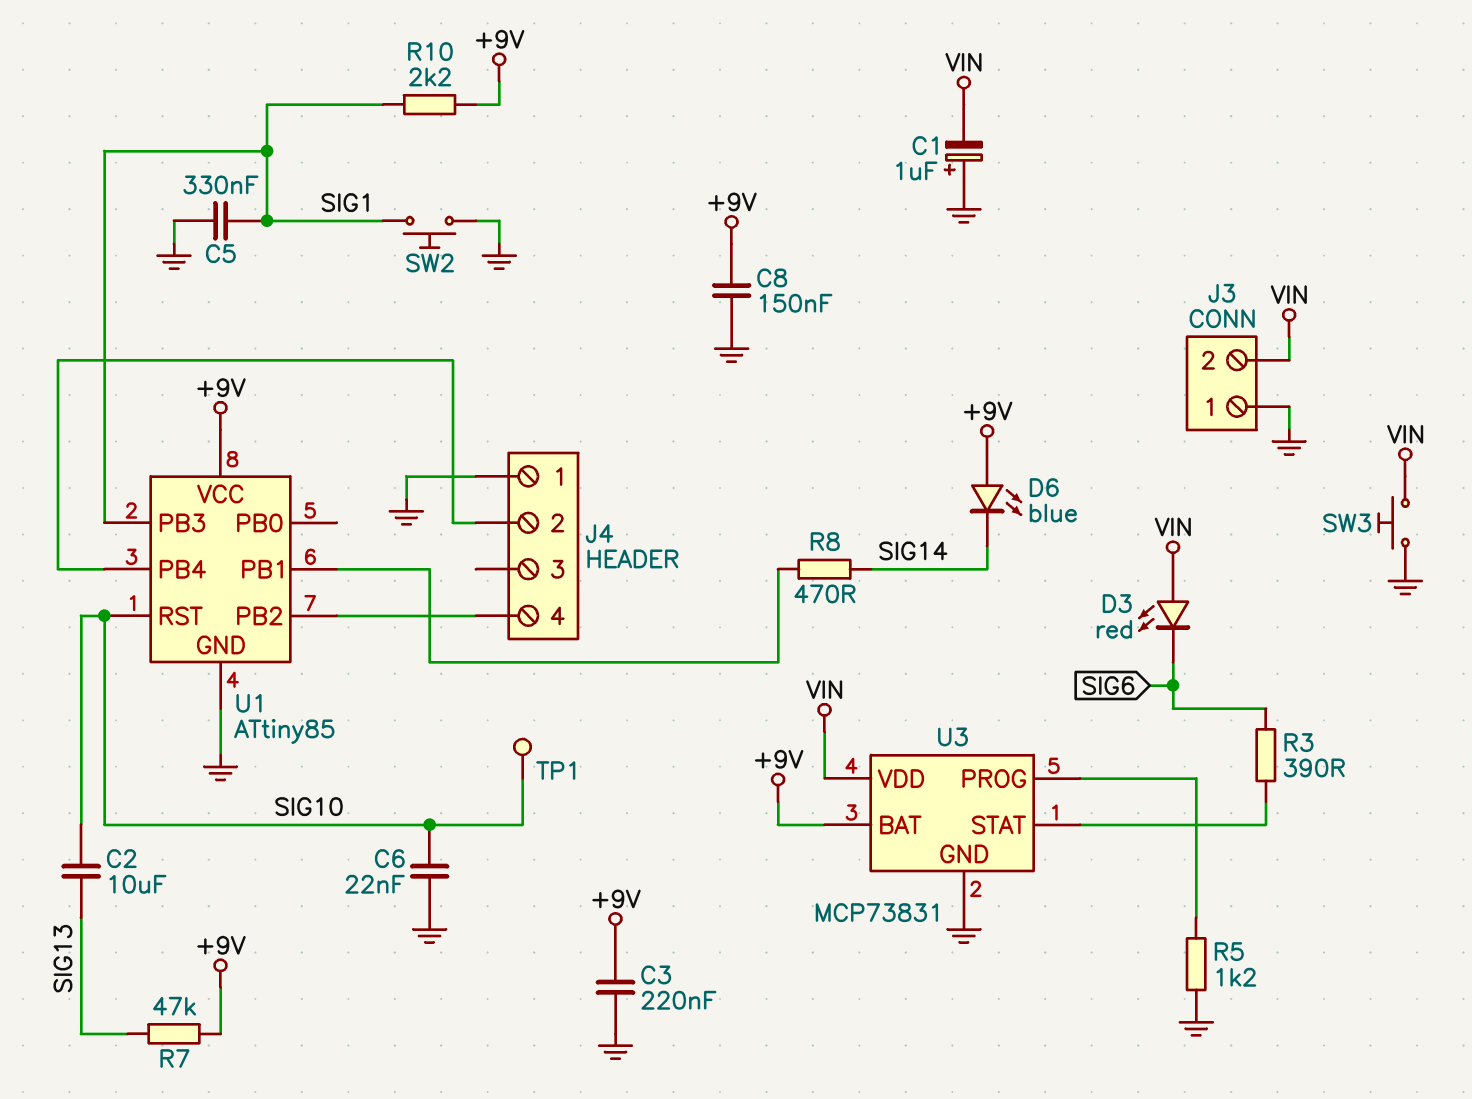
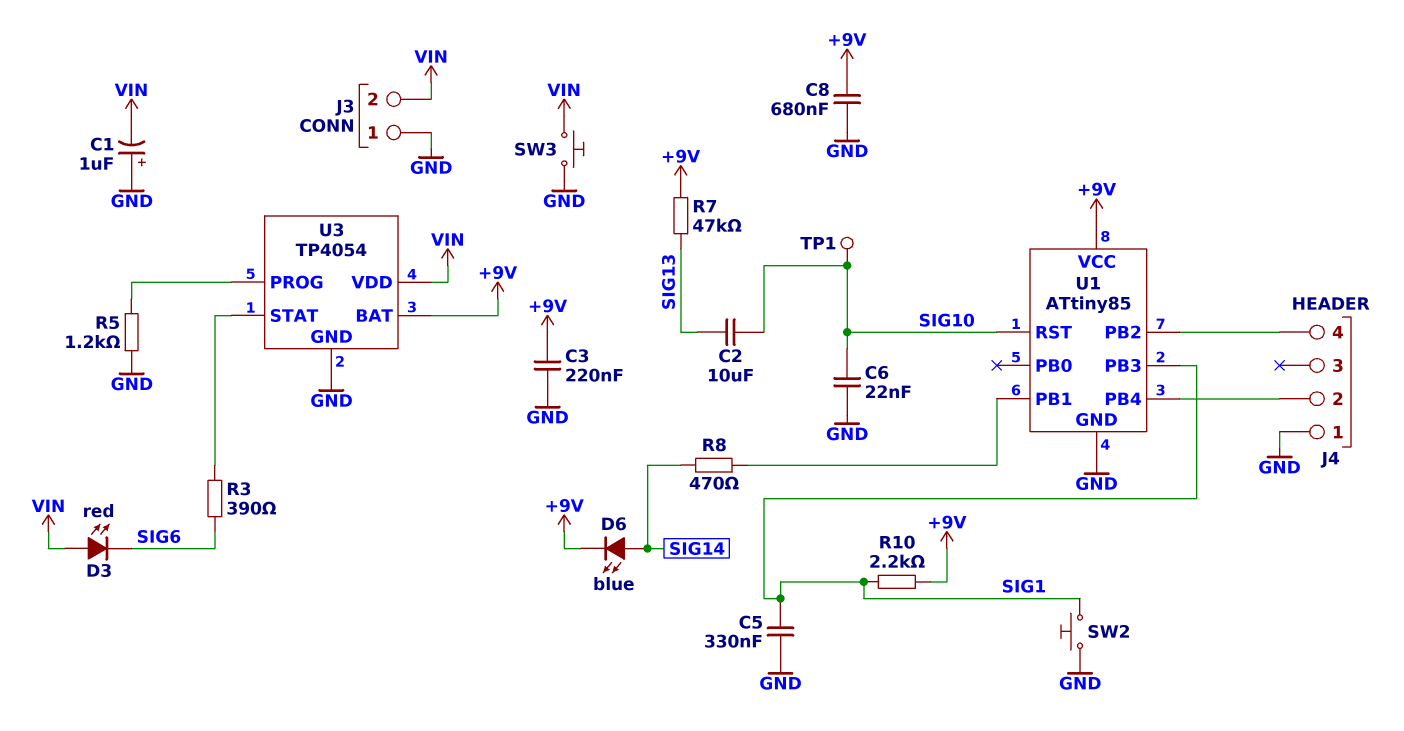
C8: 150nF (+9V, GND) -> 680nF (+9V, GND)
D6: LED blue (A +9V, K SIG14) -> LED blue (A SIG14, K +9V)
U3: MCP73831 -> TP4054

